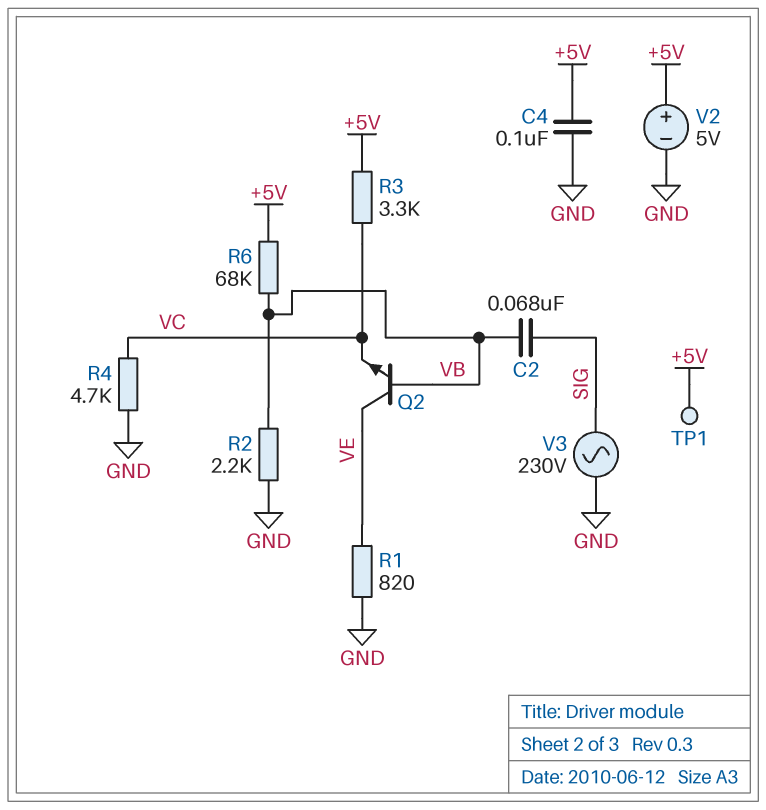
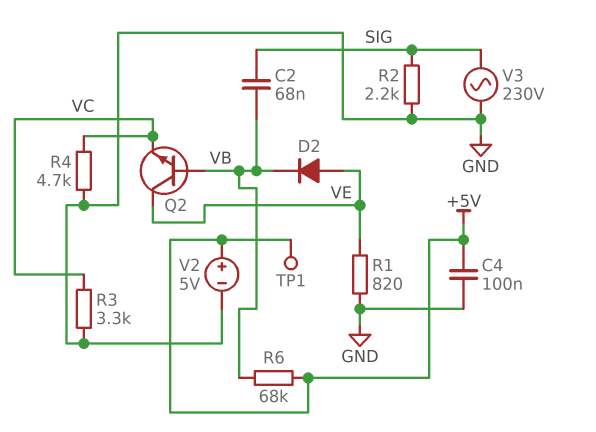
D2: none -> diode (A VE, K VB)
R2: 2.2k (GND, VB) -> 2.2k (GND, SIG)
R3: 3.3k (+5V, VC) -> 3.3k (GND, VC)

